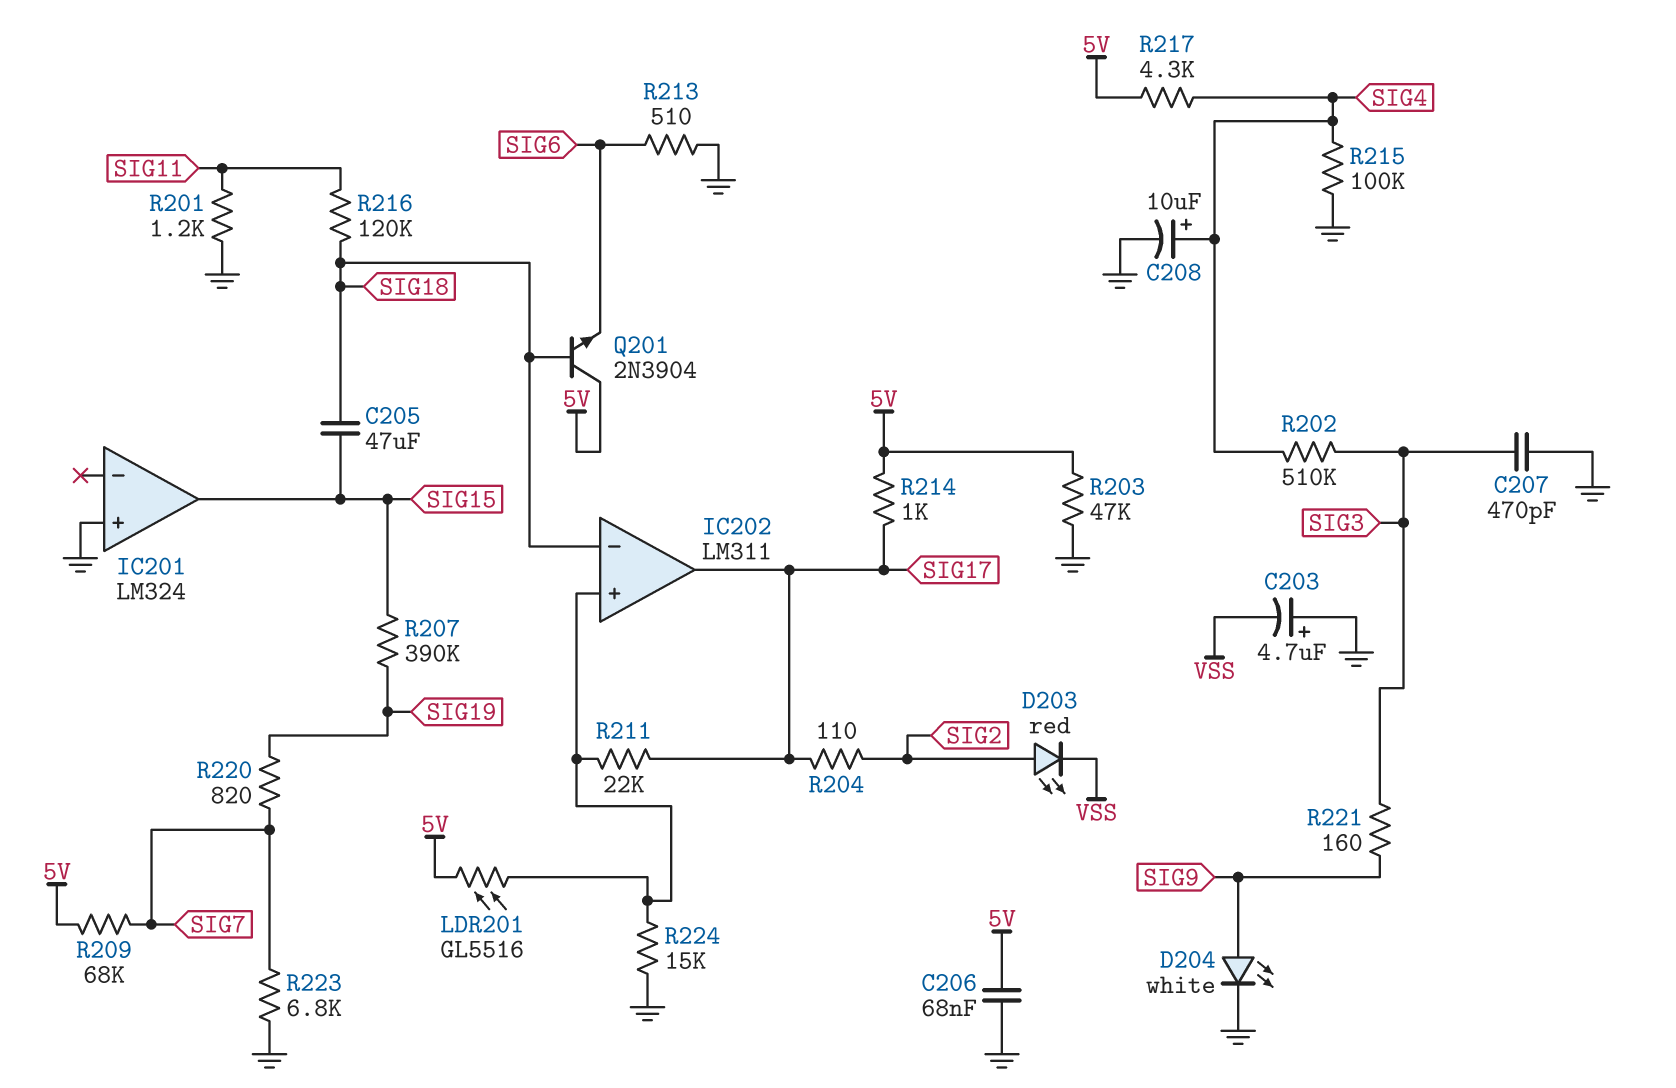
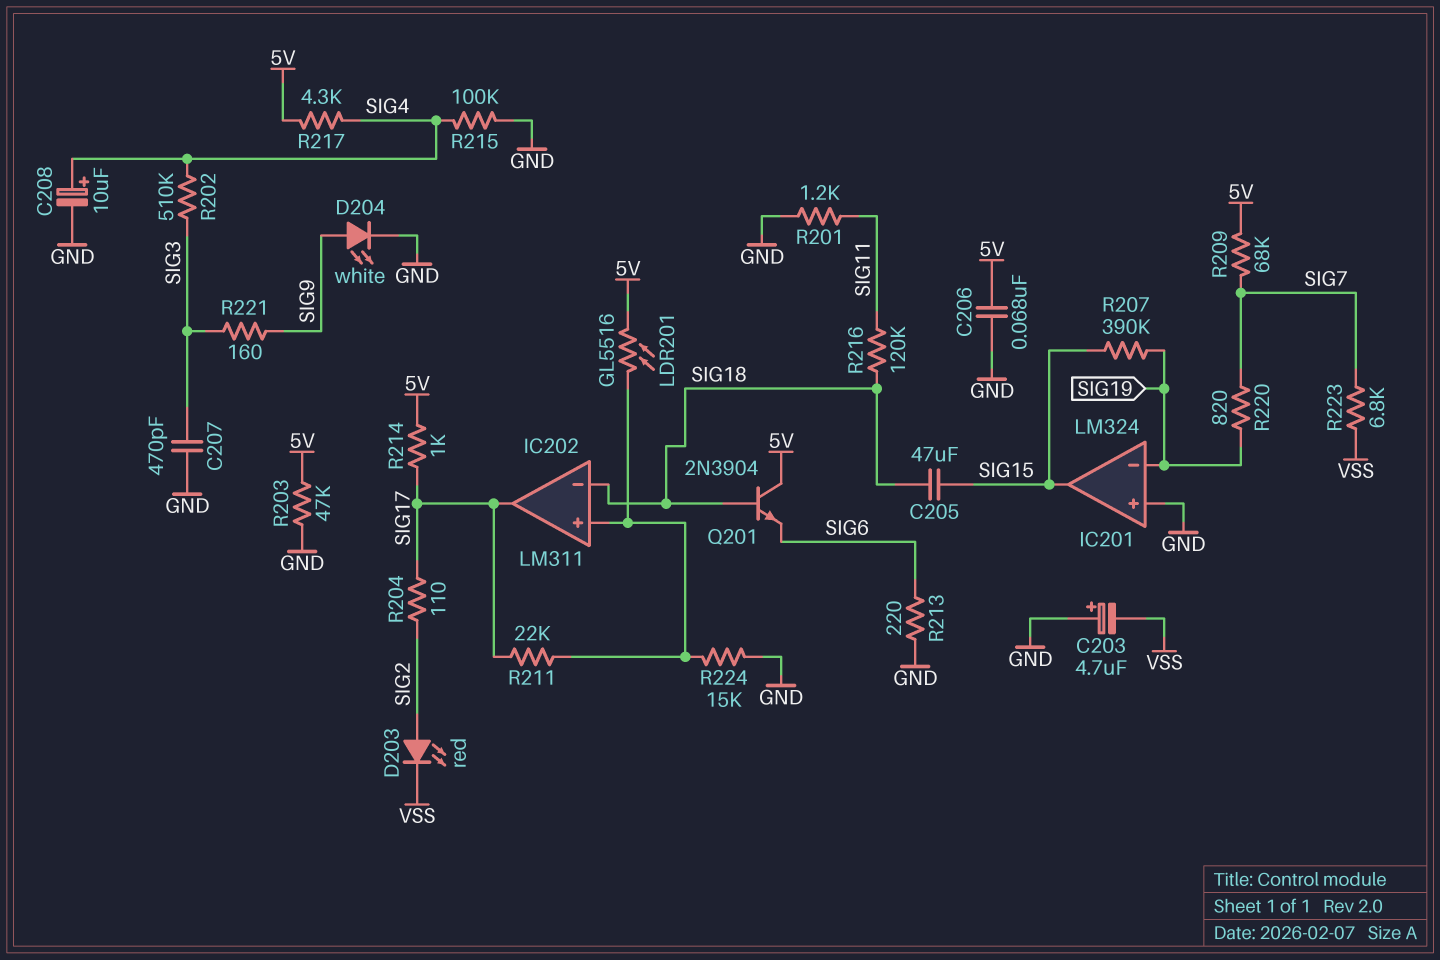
IC201 pin in-: none -> SIG19
R213: 510 (GND, SIG6) -> 220 (GND, SIG6)
R223: 6.8k (GND, SIG7) -> 6.8k (SIG7, VSS)

